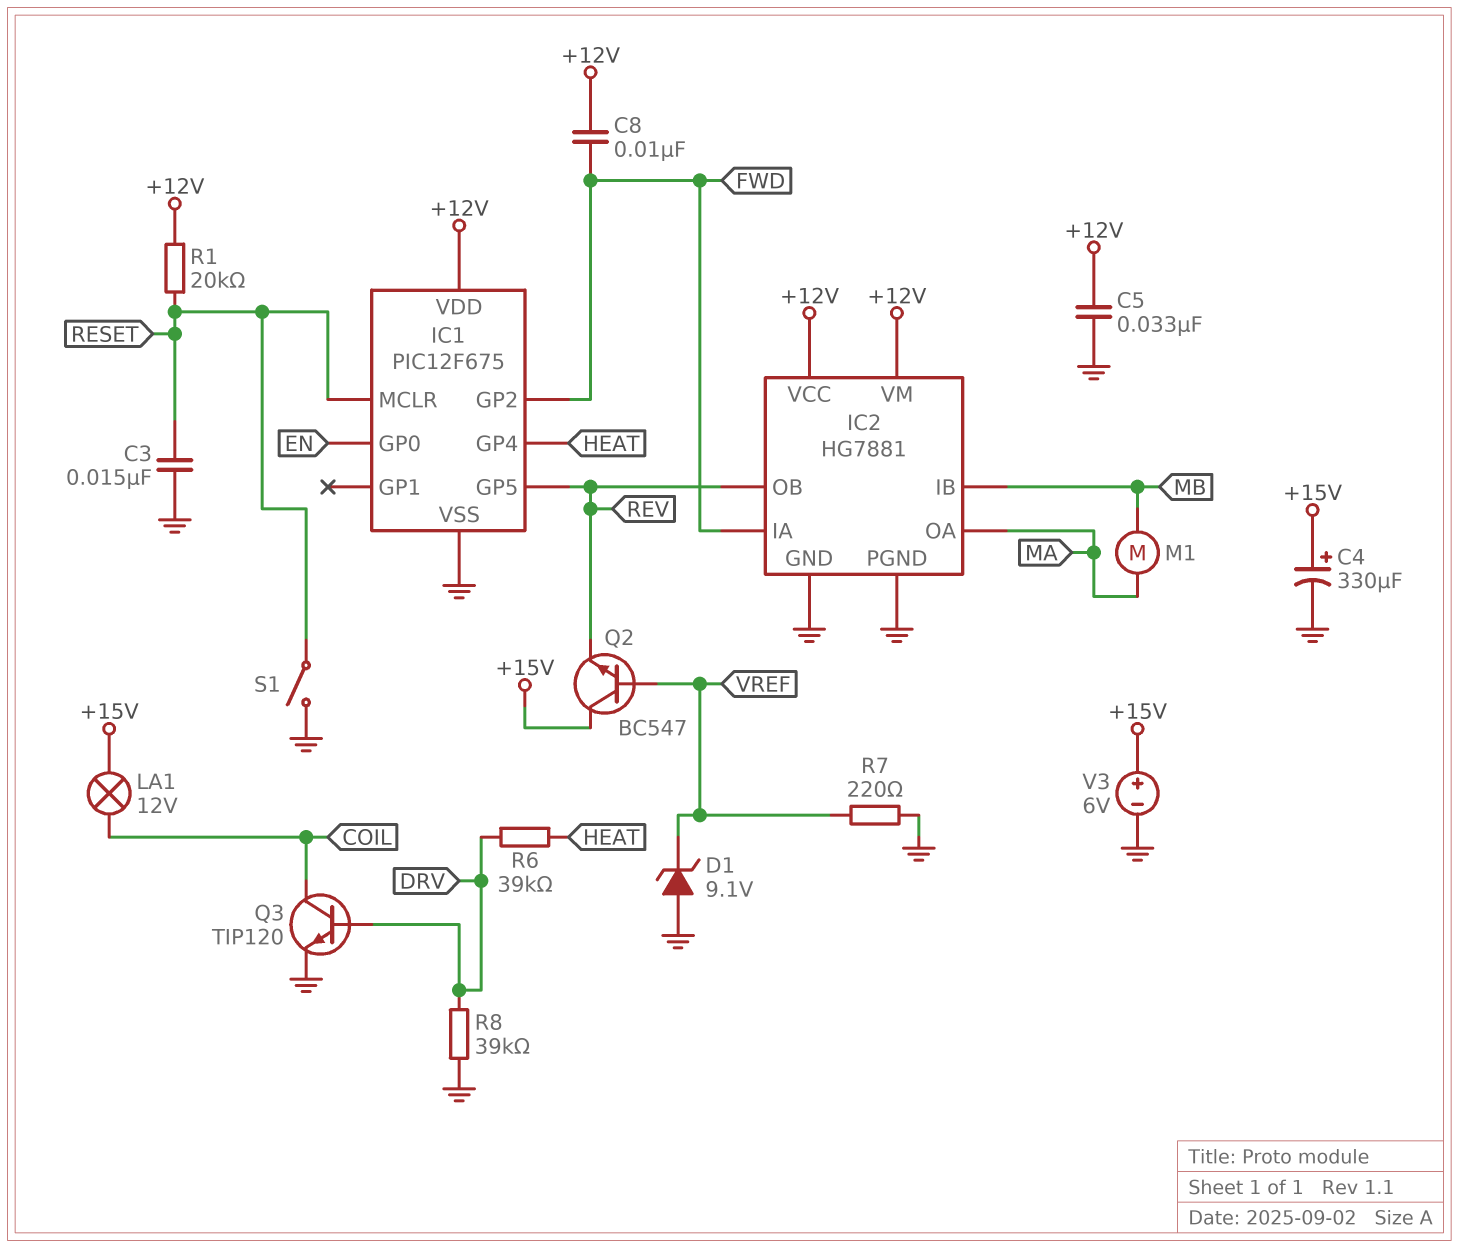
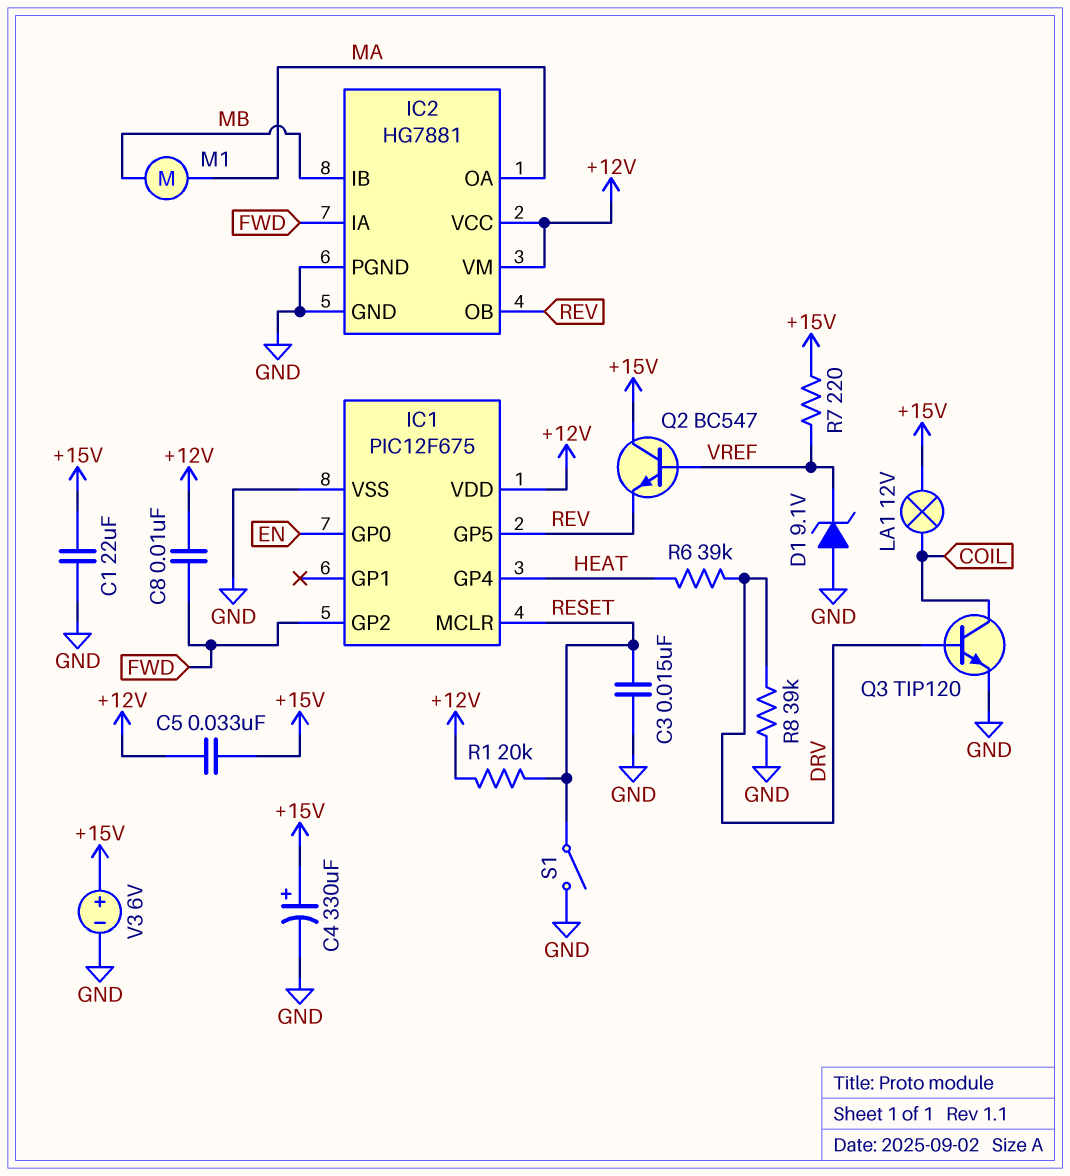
C1: none -> 22uF (+15V, GND)
C5: 33nF (+12V, GND) -> 33nF (+12V, +15V)
R7: 220 (GND, VREF) -> 220 (+15V, VREF)

